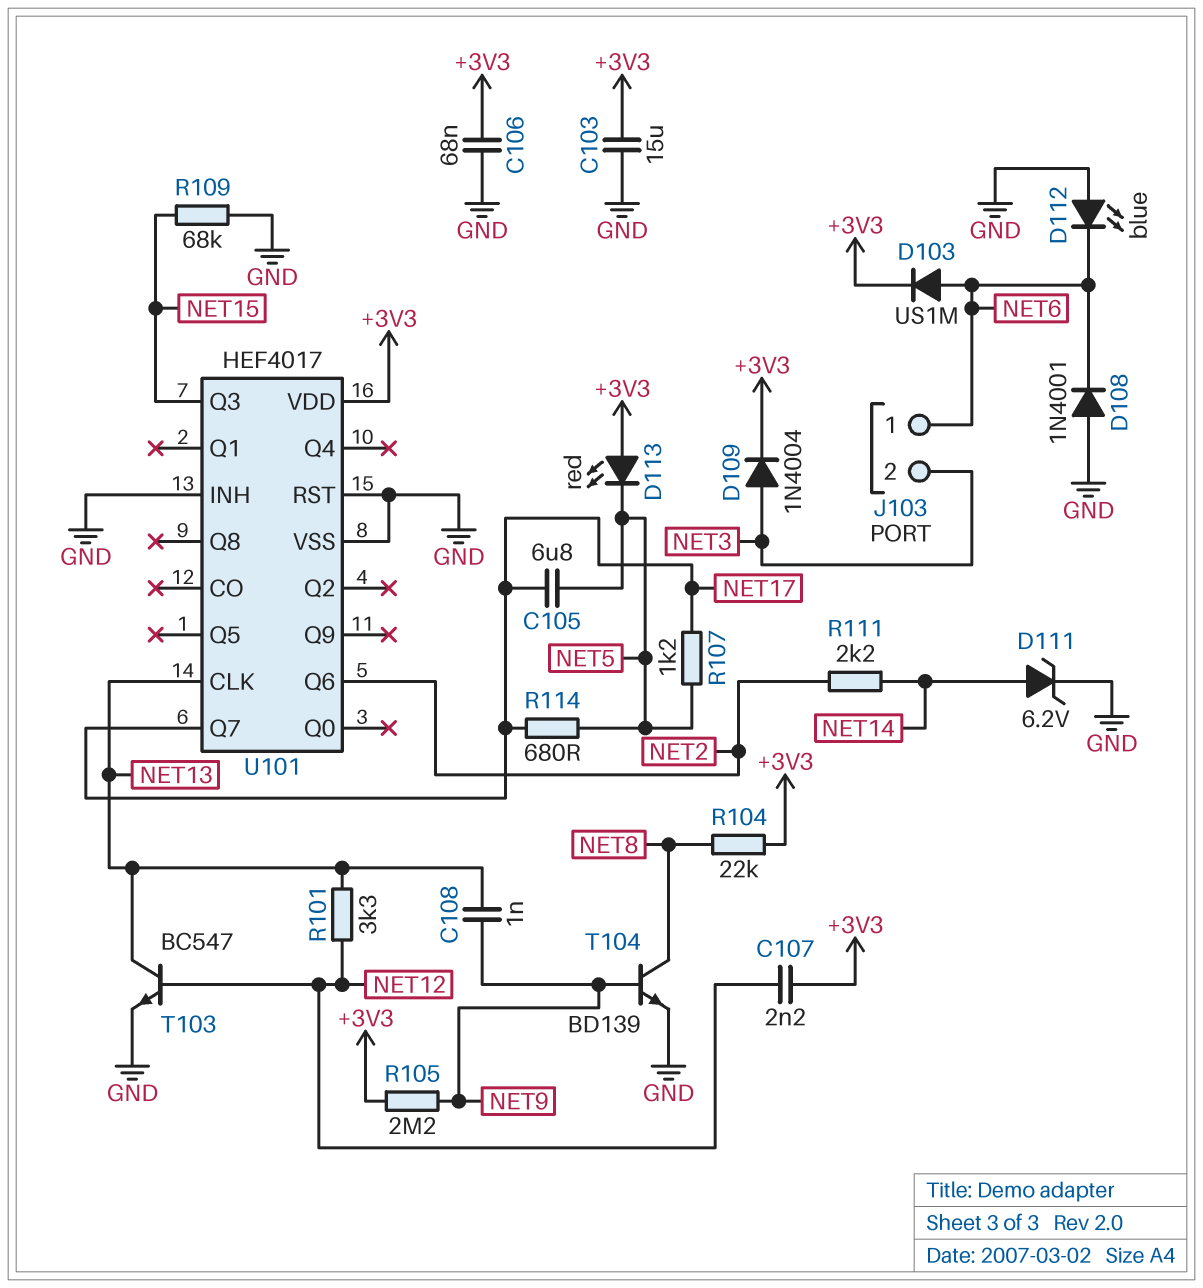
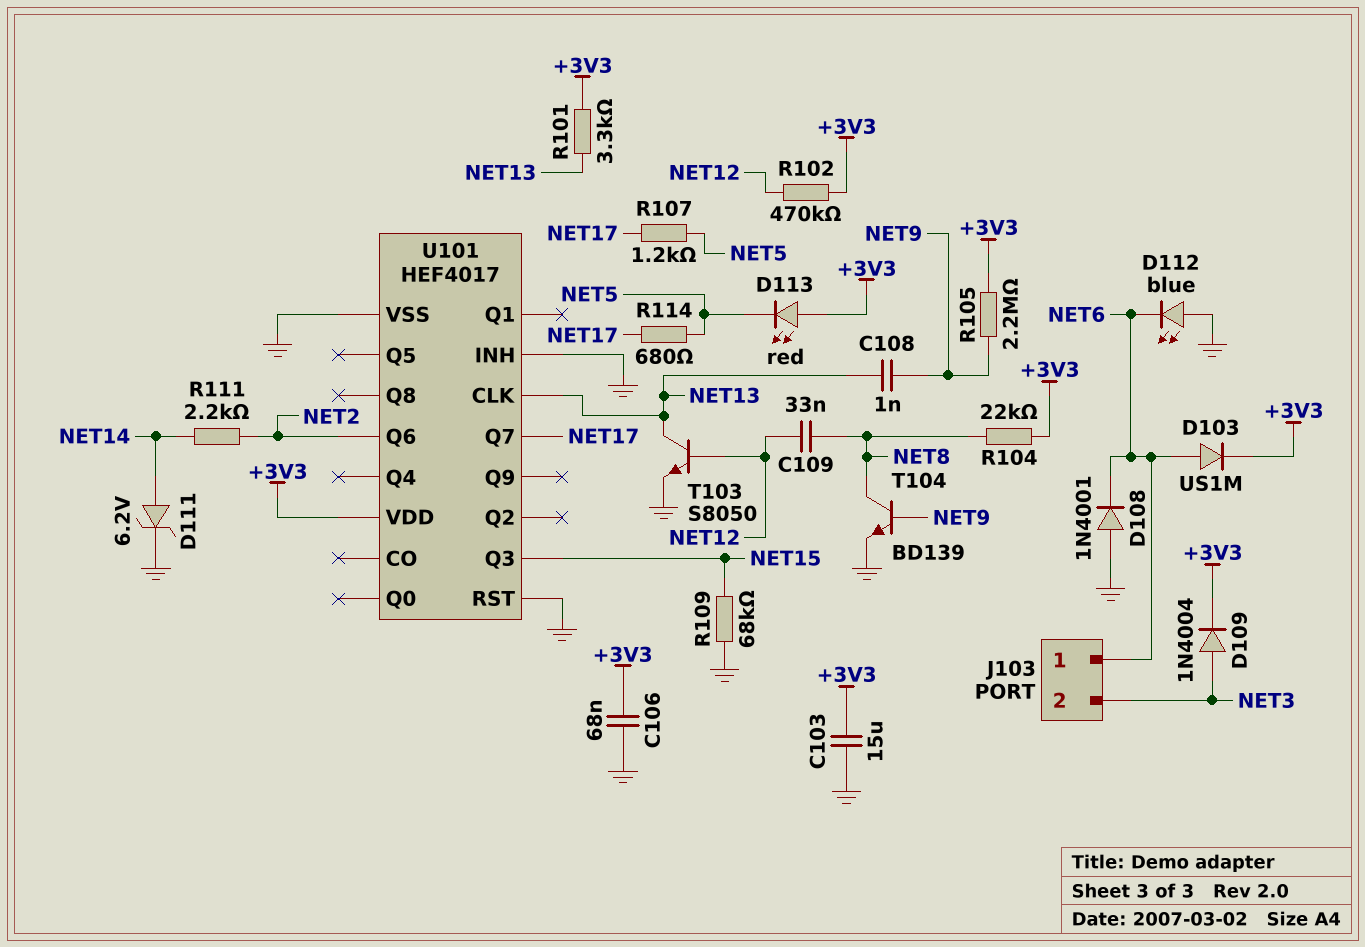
C105: 6.8uF (NET5, NET17) -> none
C107: 2.2nF (+3V3, NET12) -> none
C109: none -> 33nF (NET8, NET12)
R101: 3.3k (NET12, NET13) -> 3.3k (+3V3, NET13)
R102: none -> 470k (+3V3, NET12)
T103: NPN BC547 (B NET12, C NET13, E GND) -> NPN S8050 (B NET12, C NET13, E GND)

